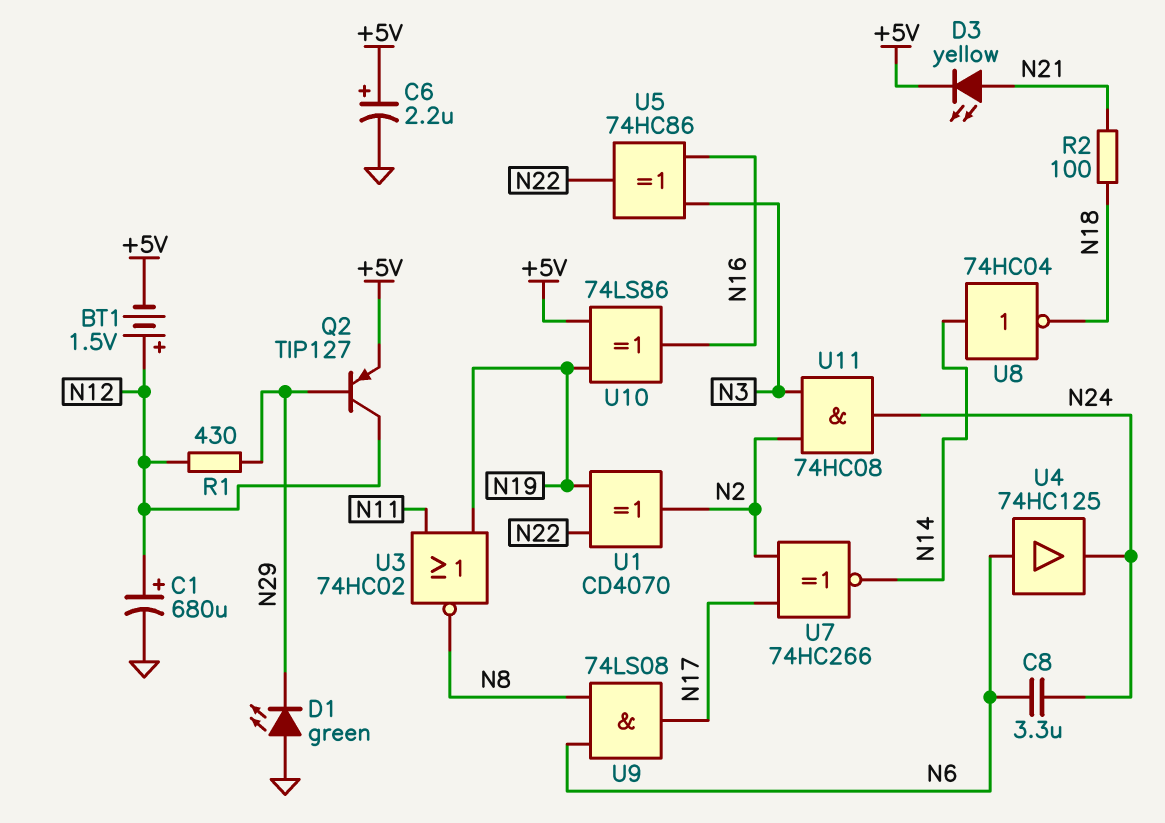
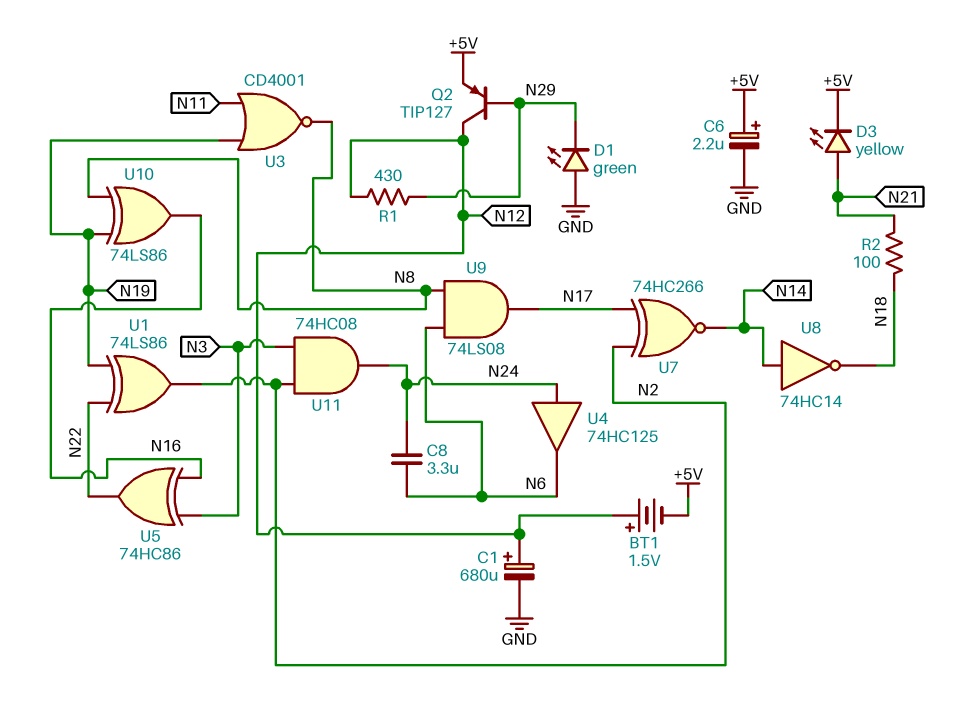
U1: XOR CD4070 (in N19, in N22, out N2) -> XOR 74LS86 (in N19, in N22, out N2)
U3: NOR 74HC02 (in N11, in N19, out N8) -> NOR CD4001 (in N11, in N19, out N8)
U4: buffer 74HC125 (in N6, out N24) -> buffer 74HC125 (in N24, out N6)
U8: NOT 74HC04 (in N14, out N18) -> NOT 74HC14 (in N14, out N18)
U10: XOR 74LS86 (in +5V, in N19, out N16) -> XOR 74LS86 (in N8, in N19, out N16)

